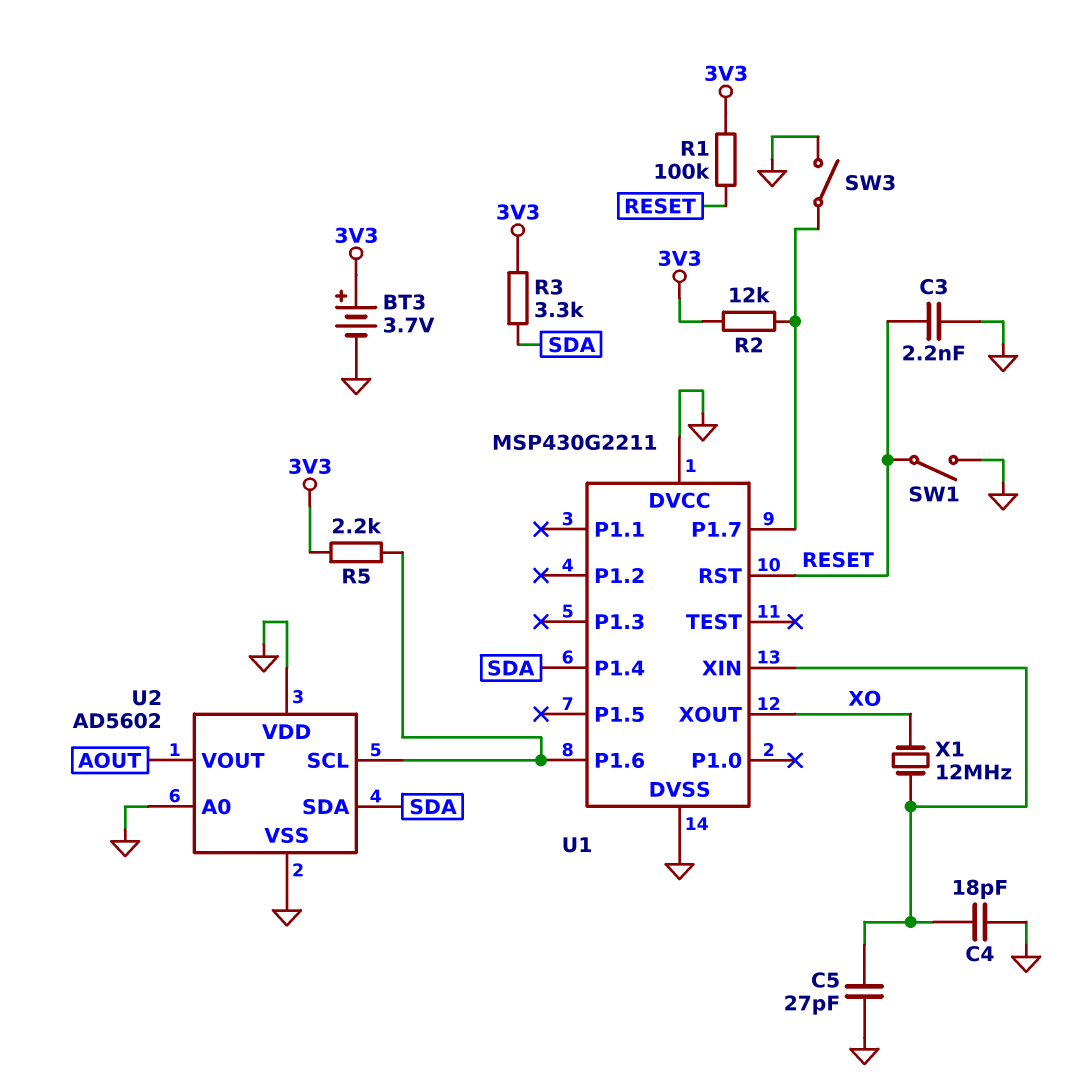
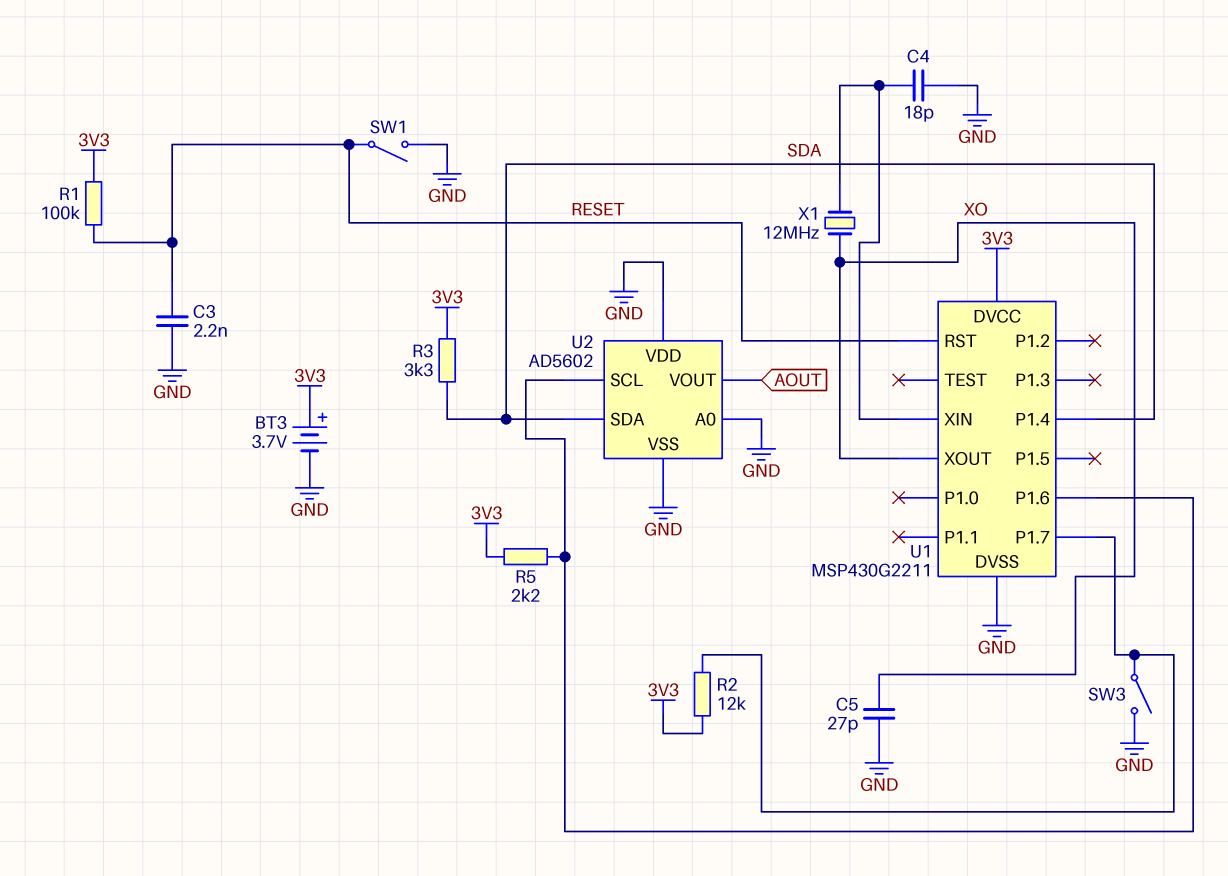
C5: 27pF (GND, U1/XIN) -> 27pF (GND, XO)
U1 pin DVCC: GND -> 3V3

